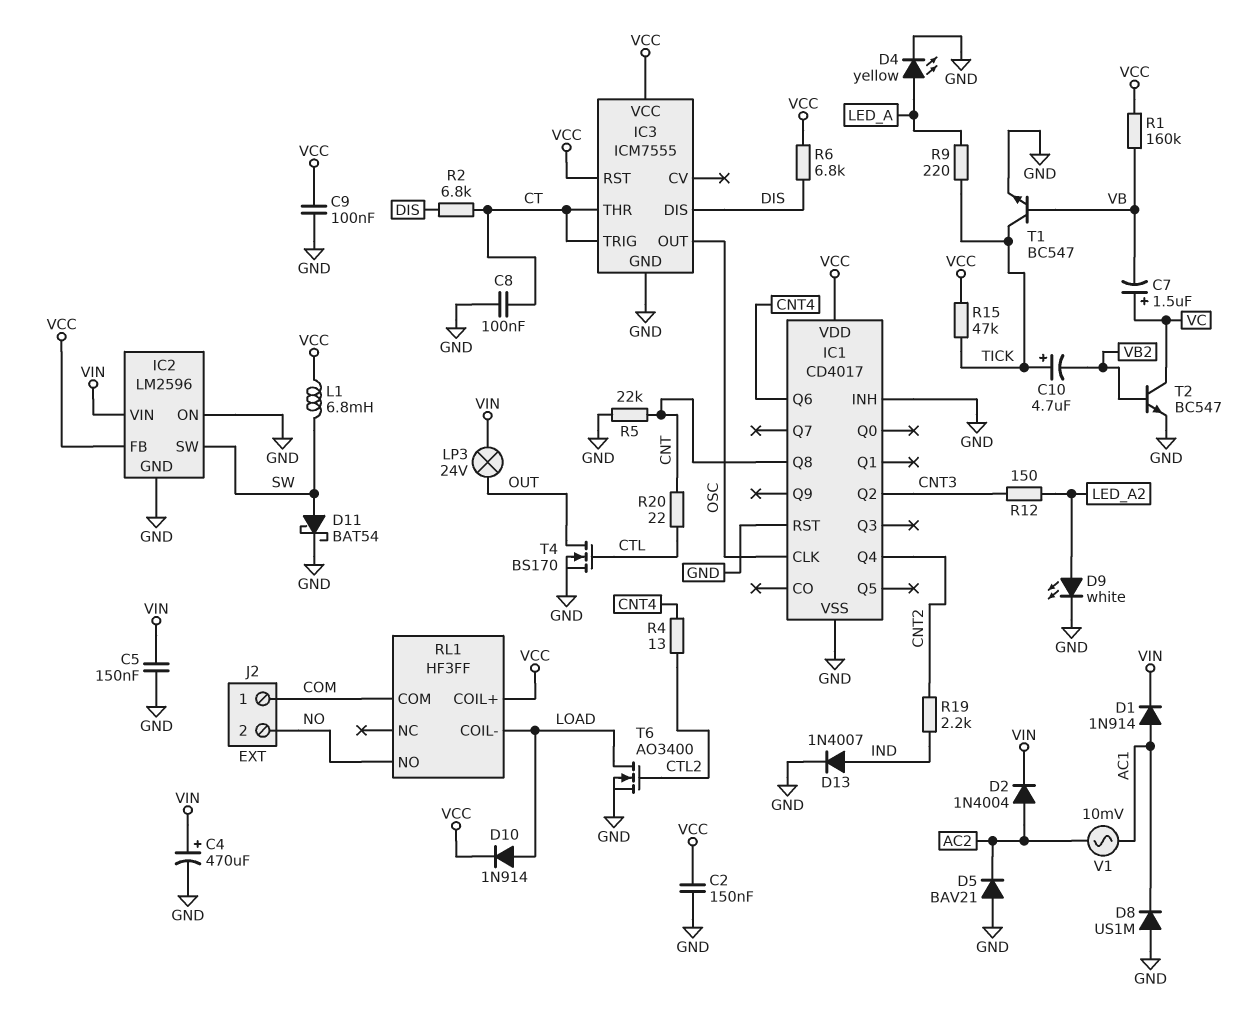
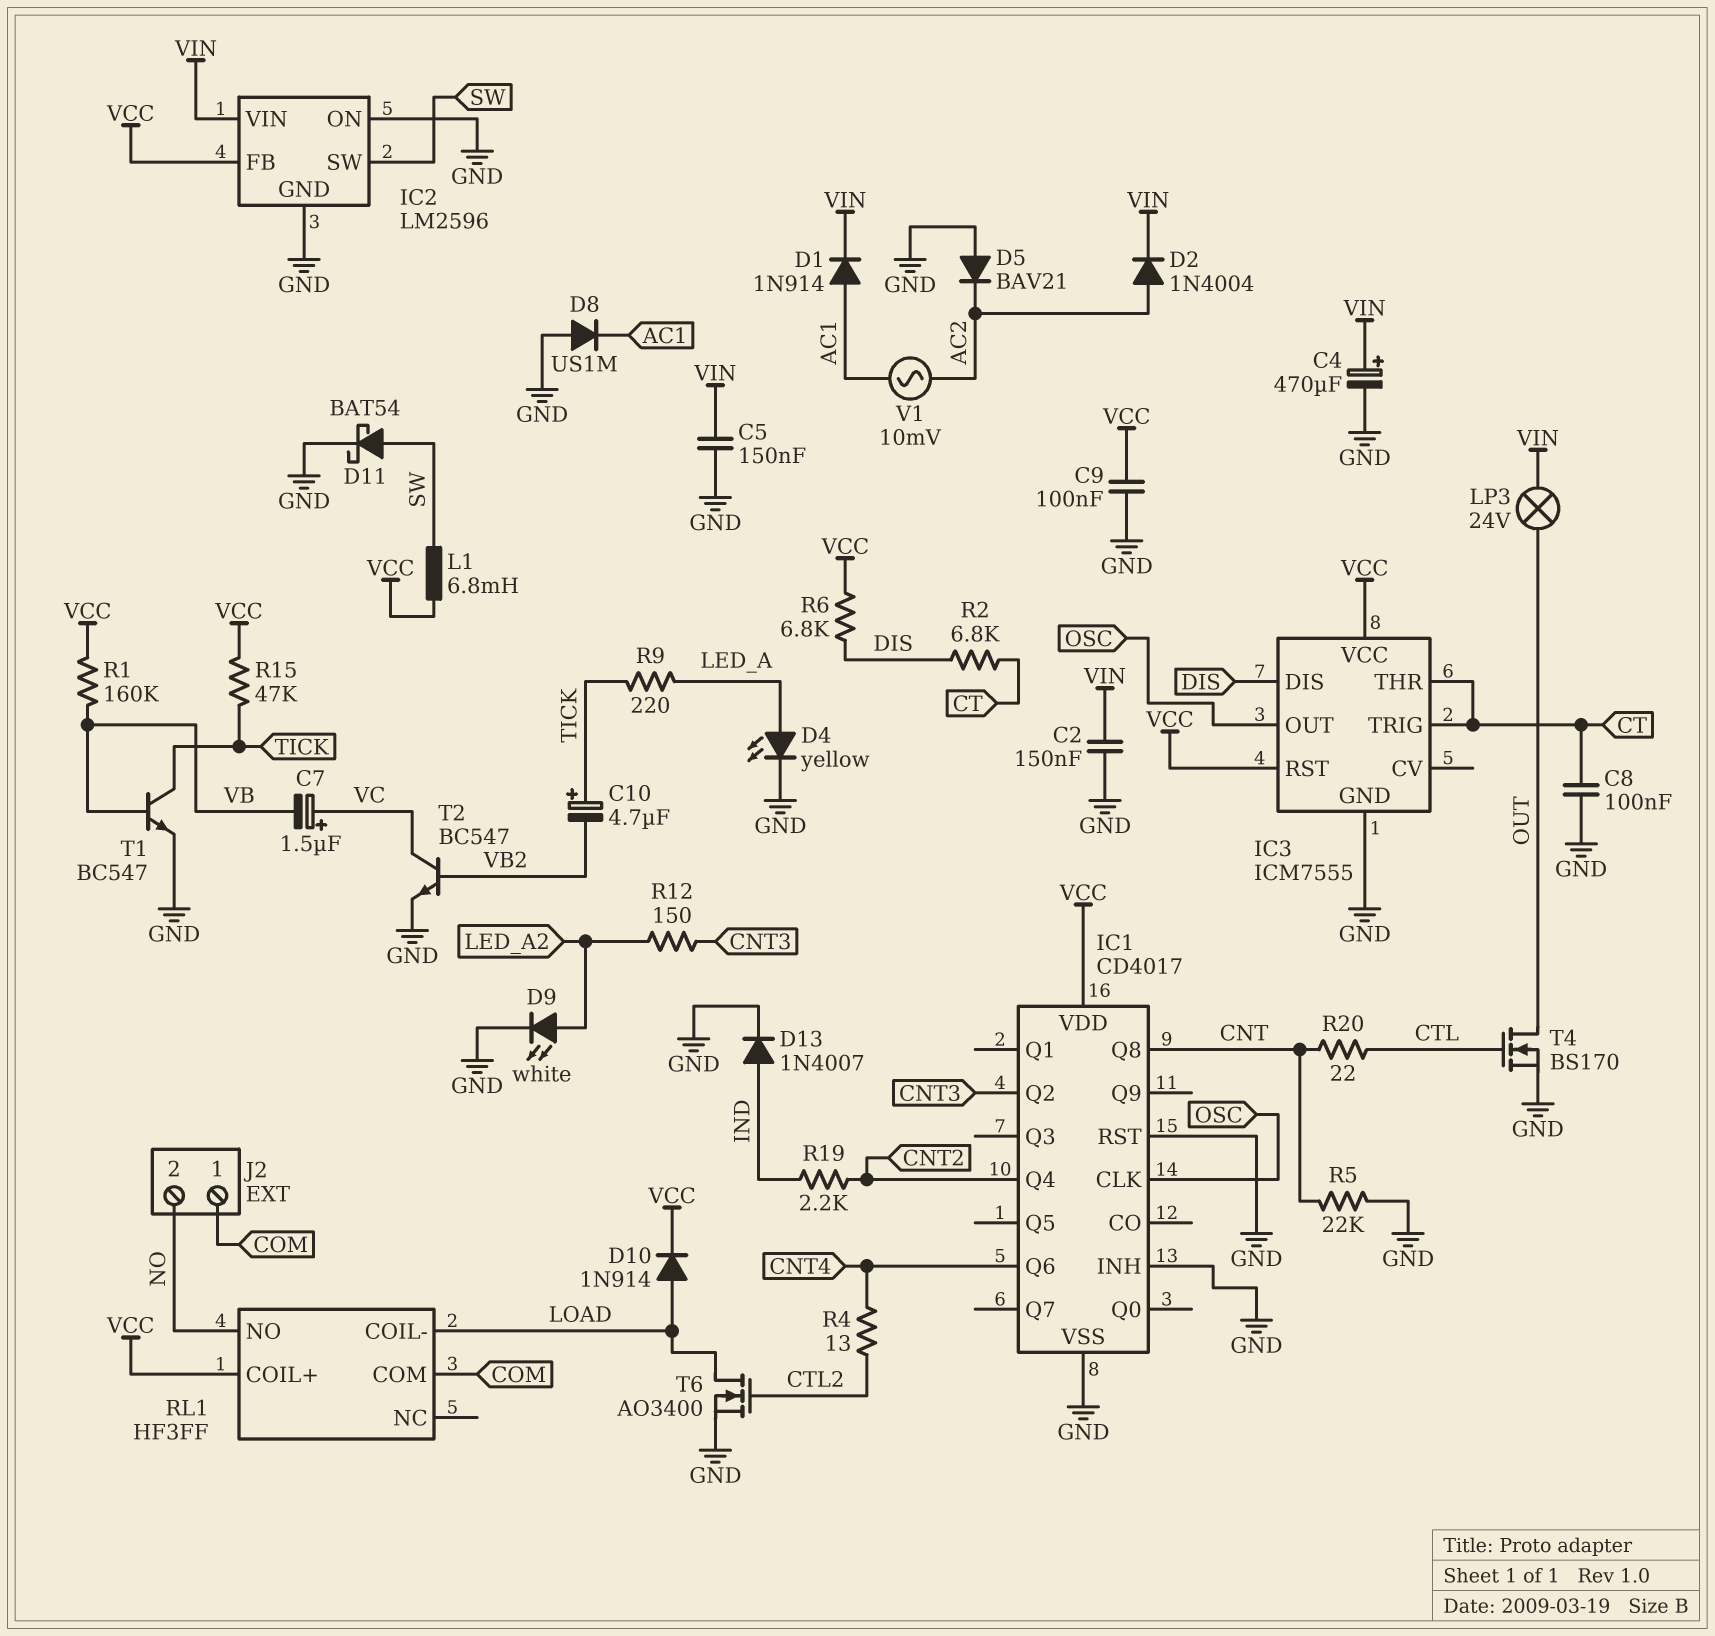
C2: 150nF (GND, VCC) -> 150nF (GND, VIN)

